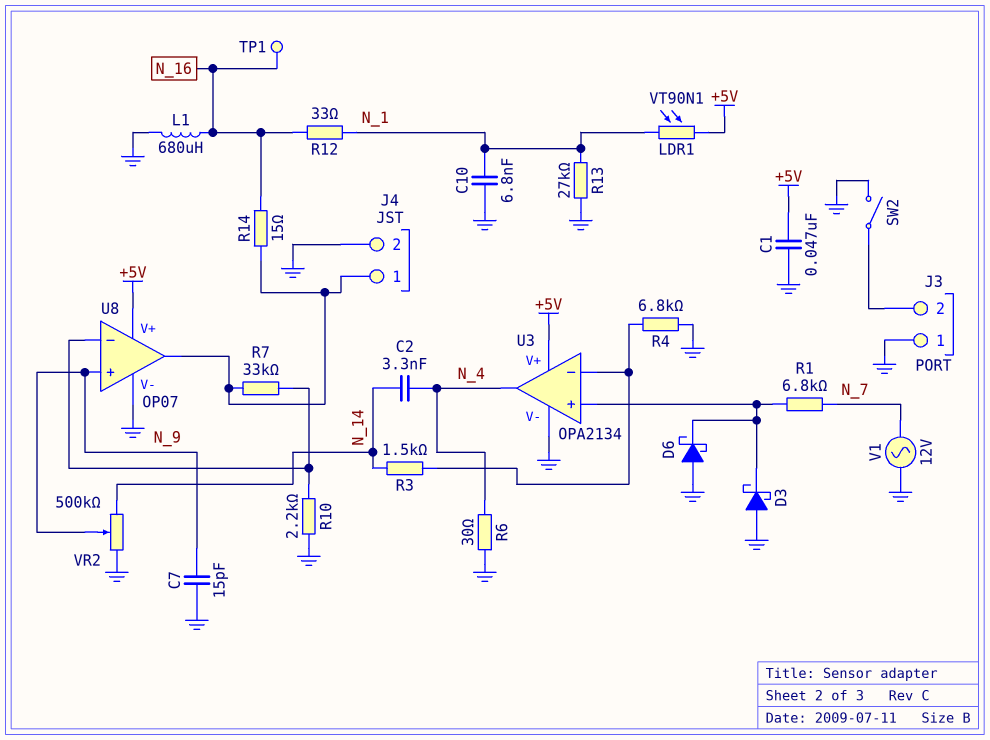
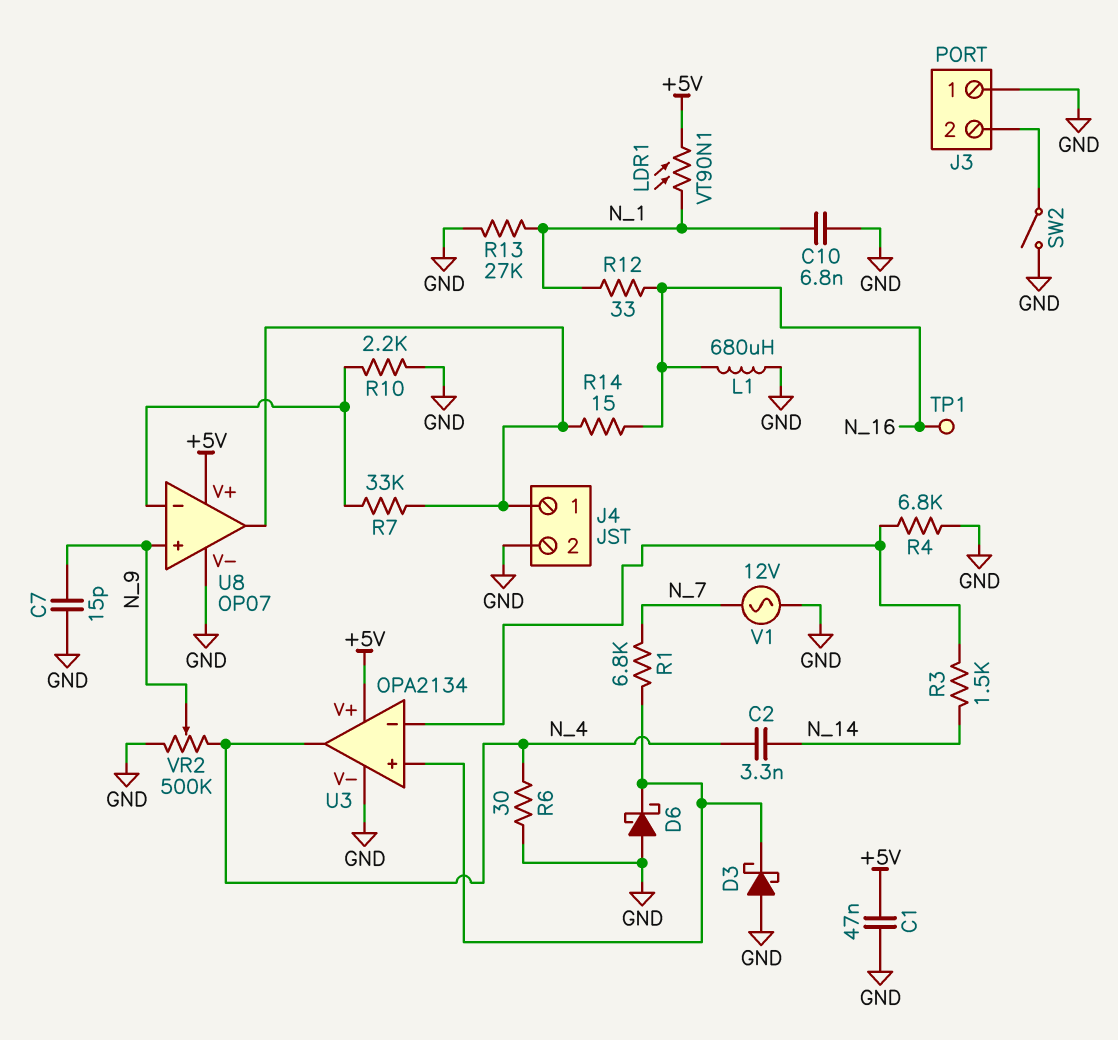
VR2: 500k (GND, N_14, wiper N_9) -> 500k (GND, N_4, wiper N_9)

